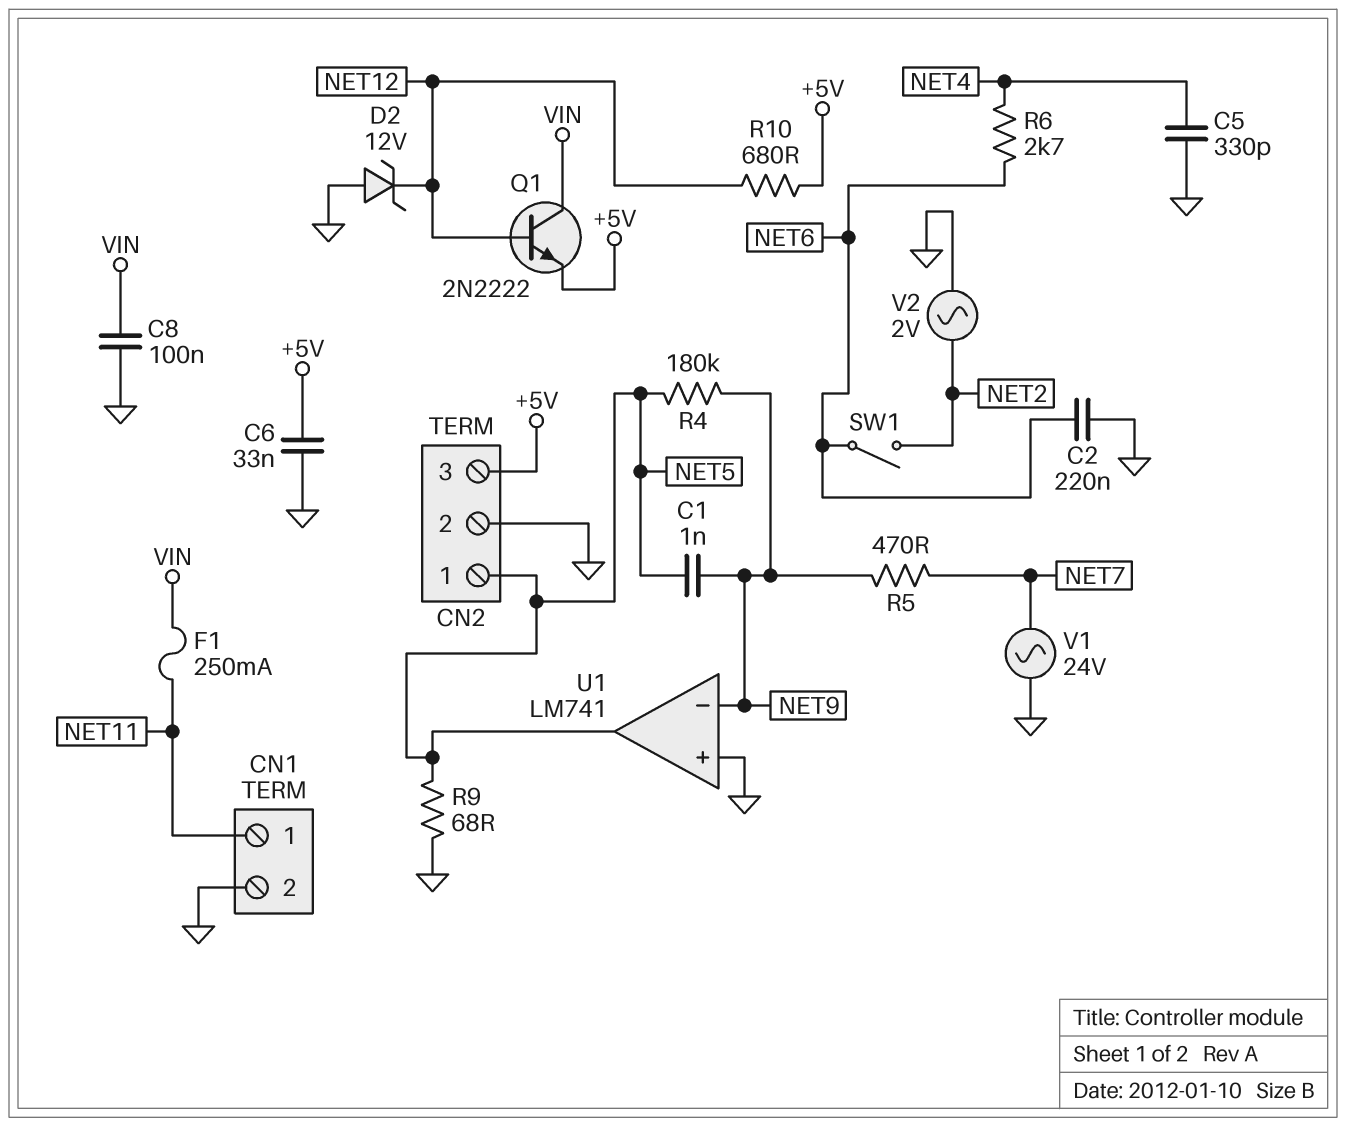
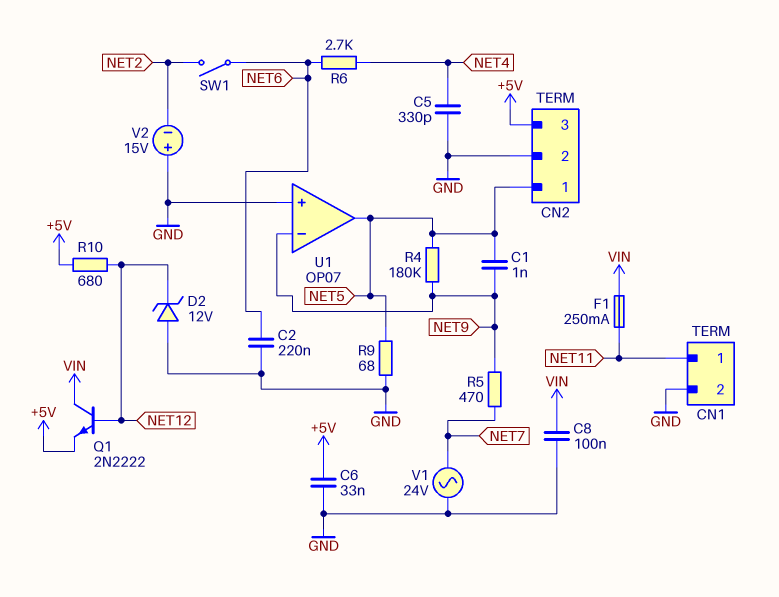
U1: LM741 -> OP07
V2: AC 2V (GND, NET2) -> 15V (plus GND, minus NET2)

